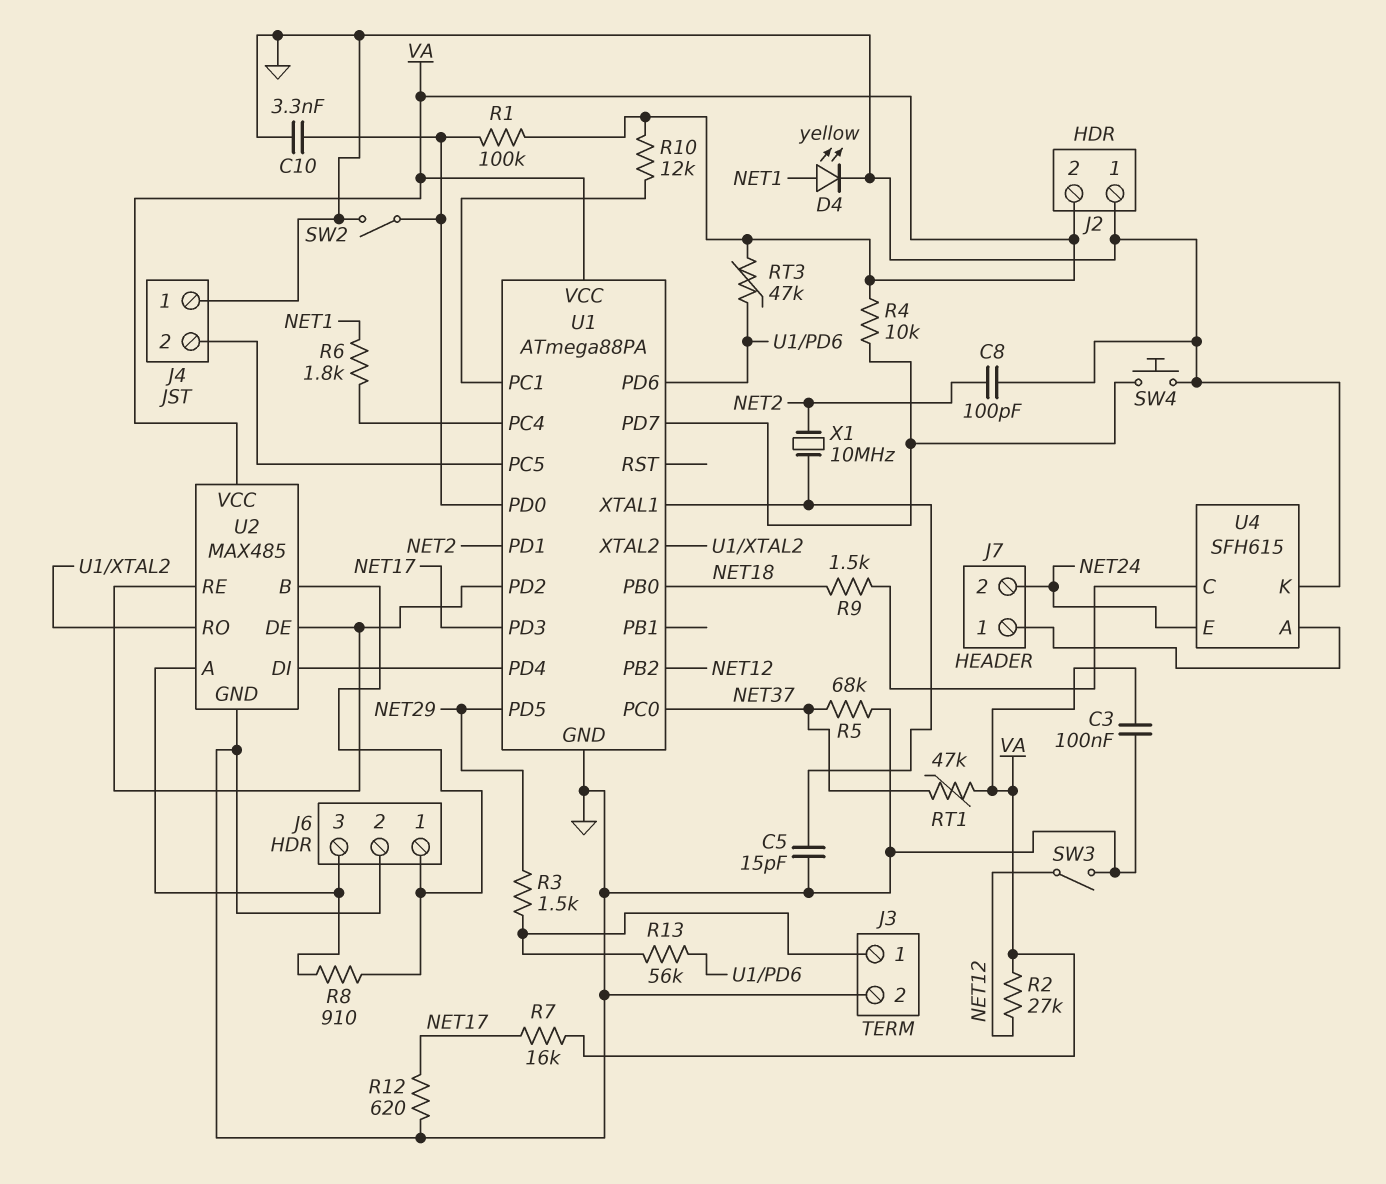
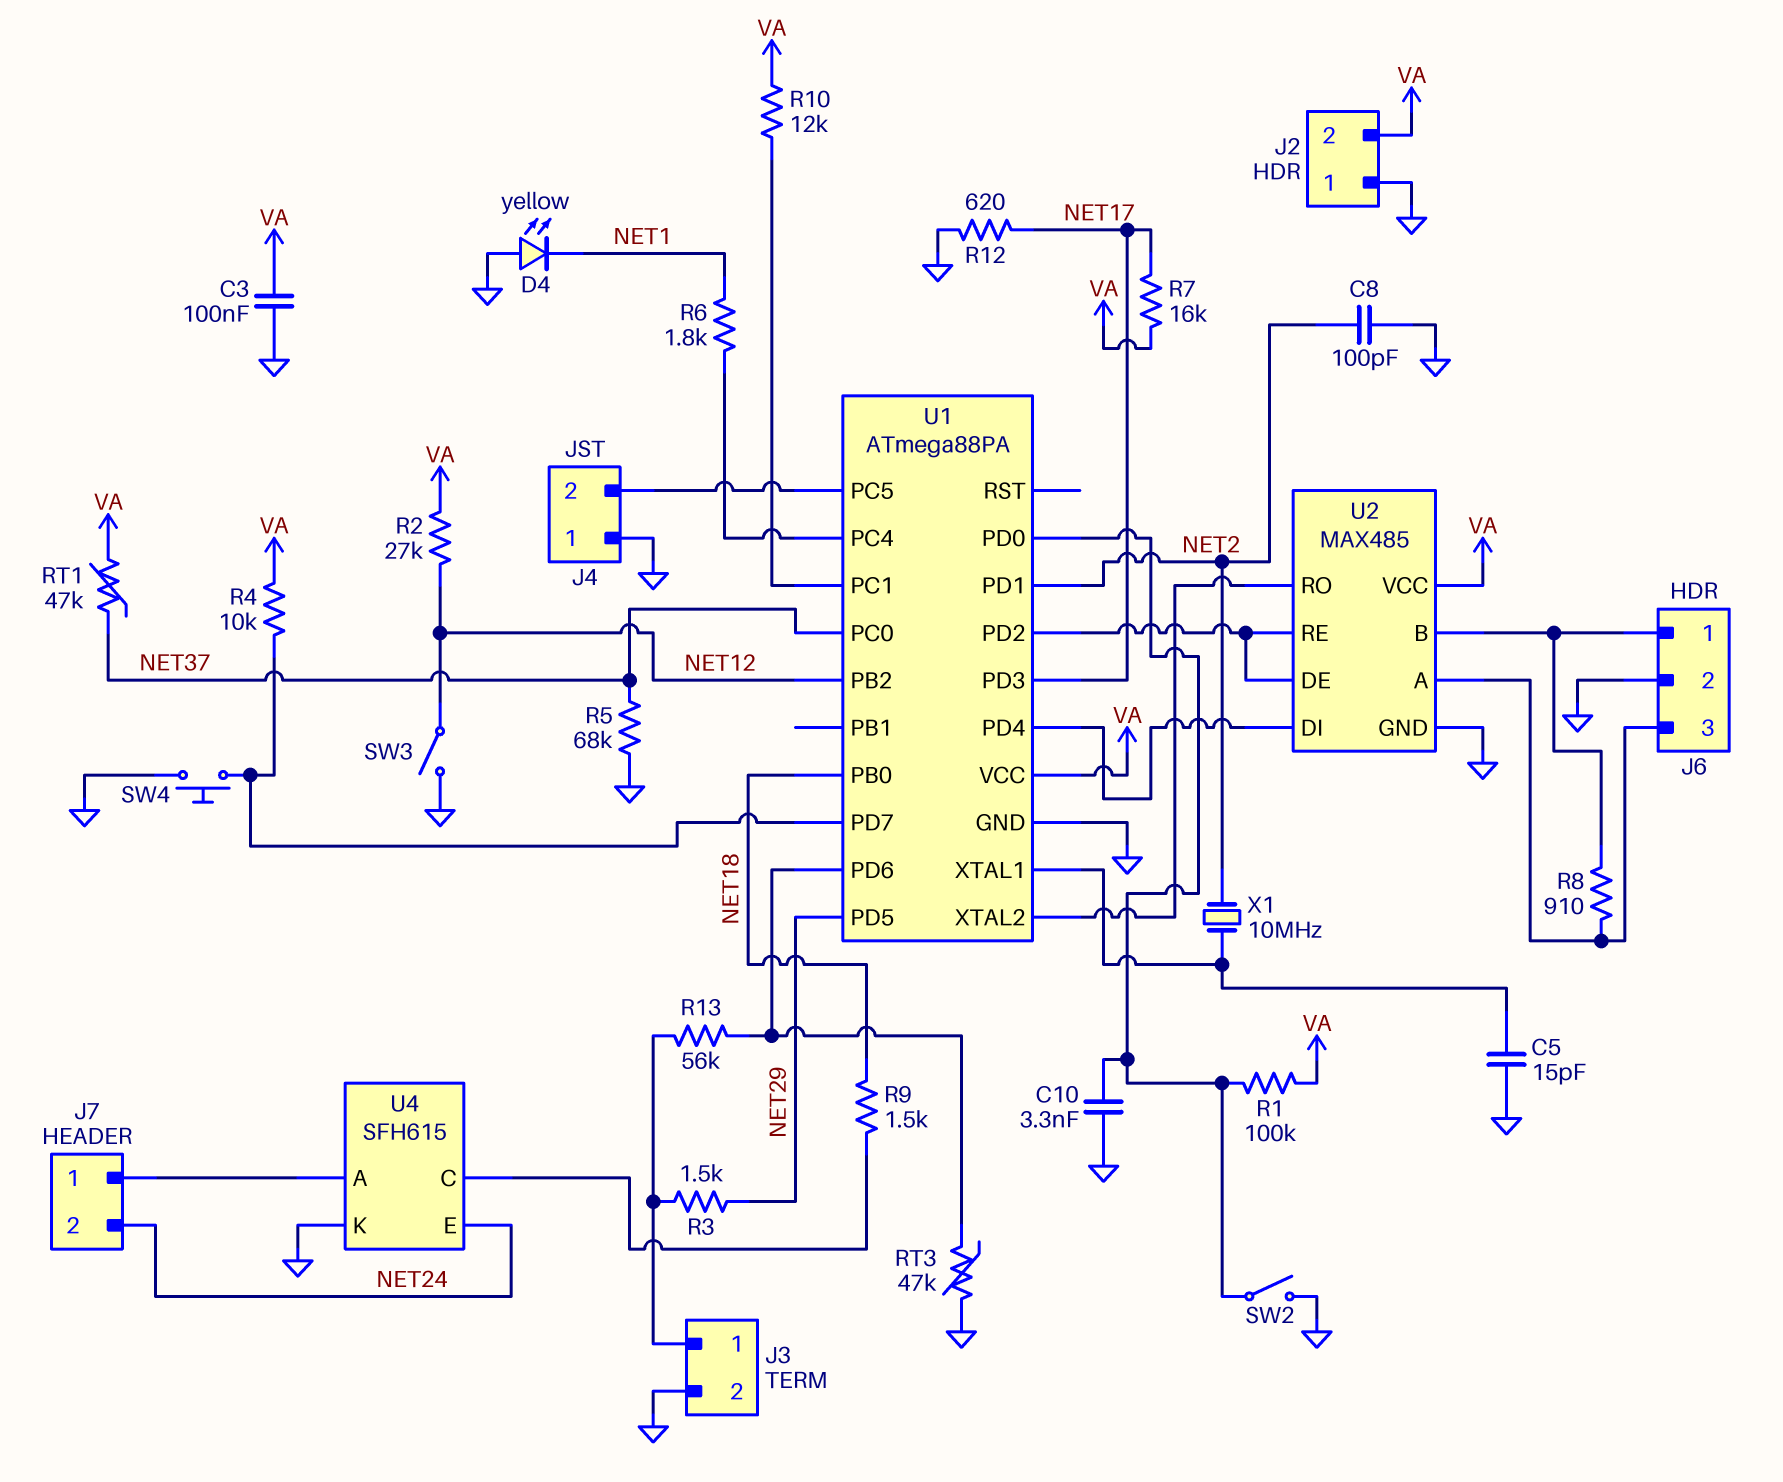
D4: LED yellow (A NET1, K GND) -> LED yellow (A GND, K NET1)
RT3: 47k (U1/PD6, VA) -> 47k (GND, U1/PD6)

